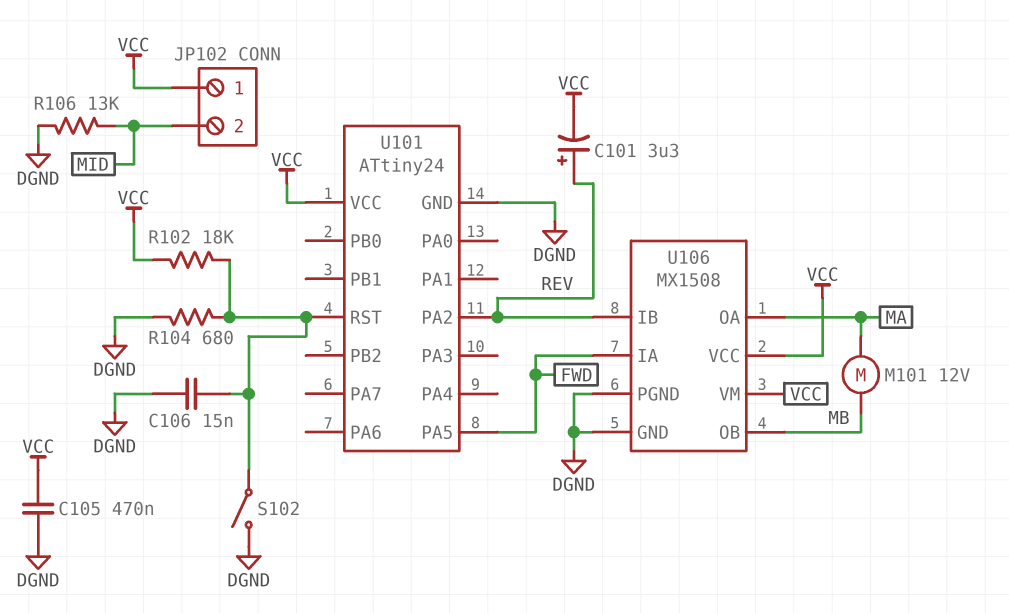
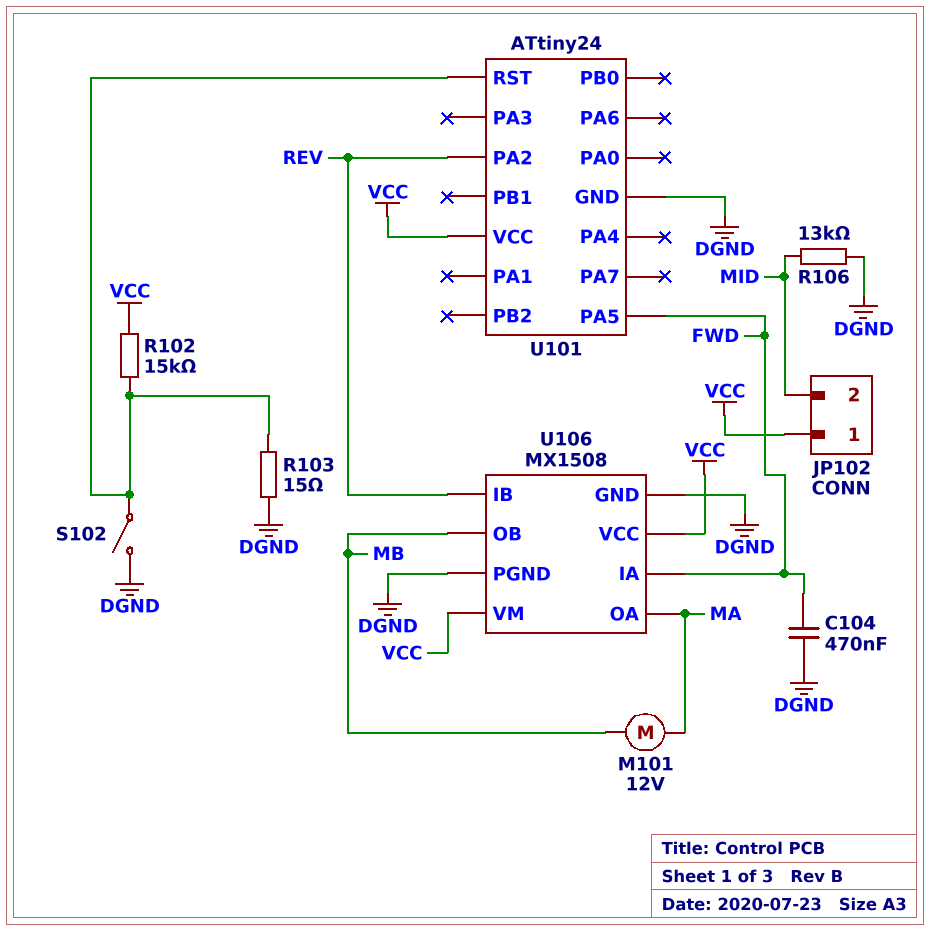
C101: 3.3uF (plus REV, minus VCC) -> none
C104: none -> 470nF (DGND, FWD)
C105: 470nF (DGND, VCC) -> none
C106: 15nF (DGND, U101/RST) -> none
R102: 18k (U101/RST, VCC) -> 15k (U101/RST, VCC)
R103: none -> 15 (DGND, U101/RST)
R104: 680 (DGND, U101/RST) -> none

